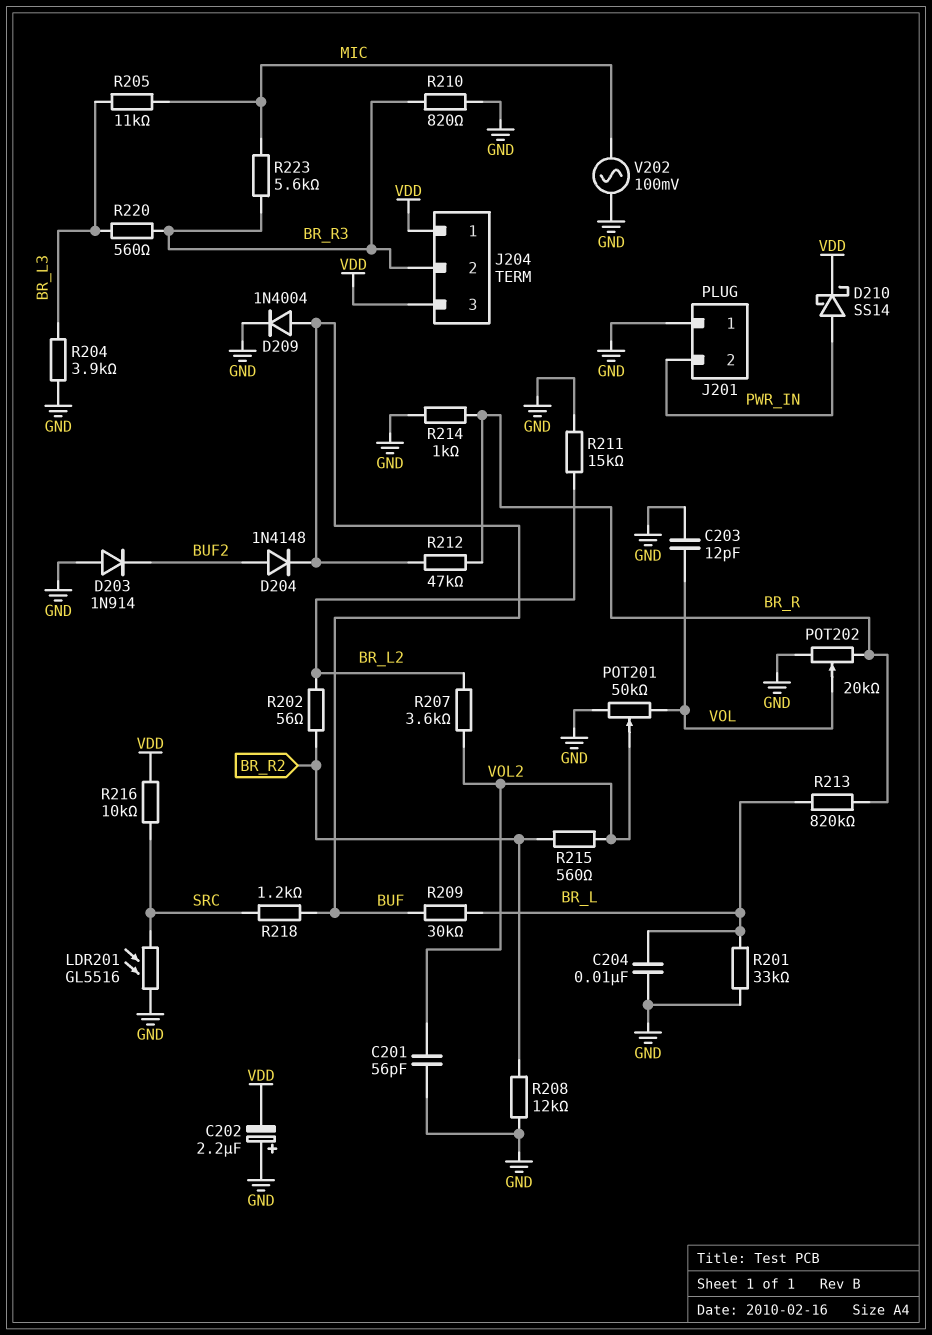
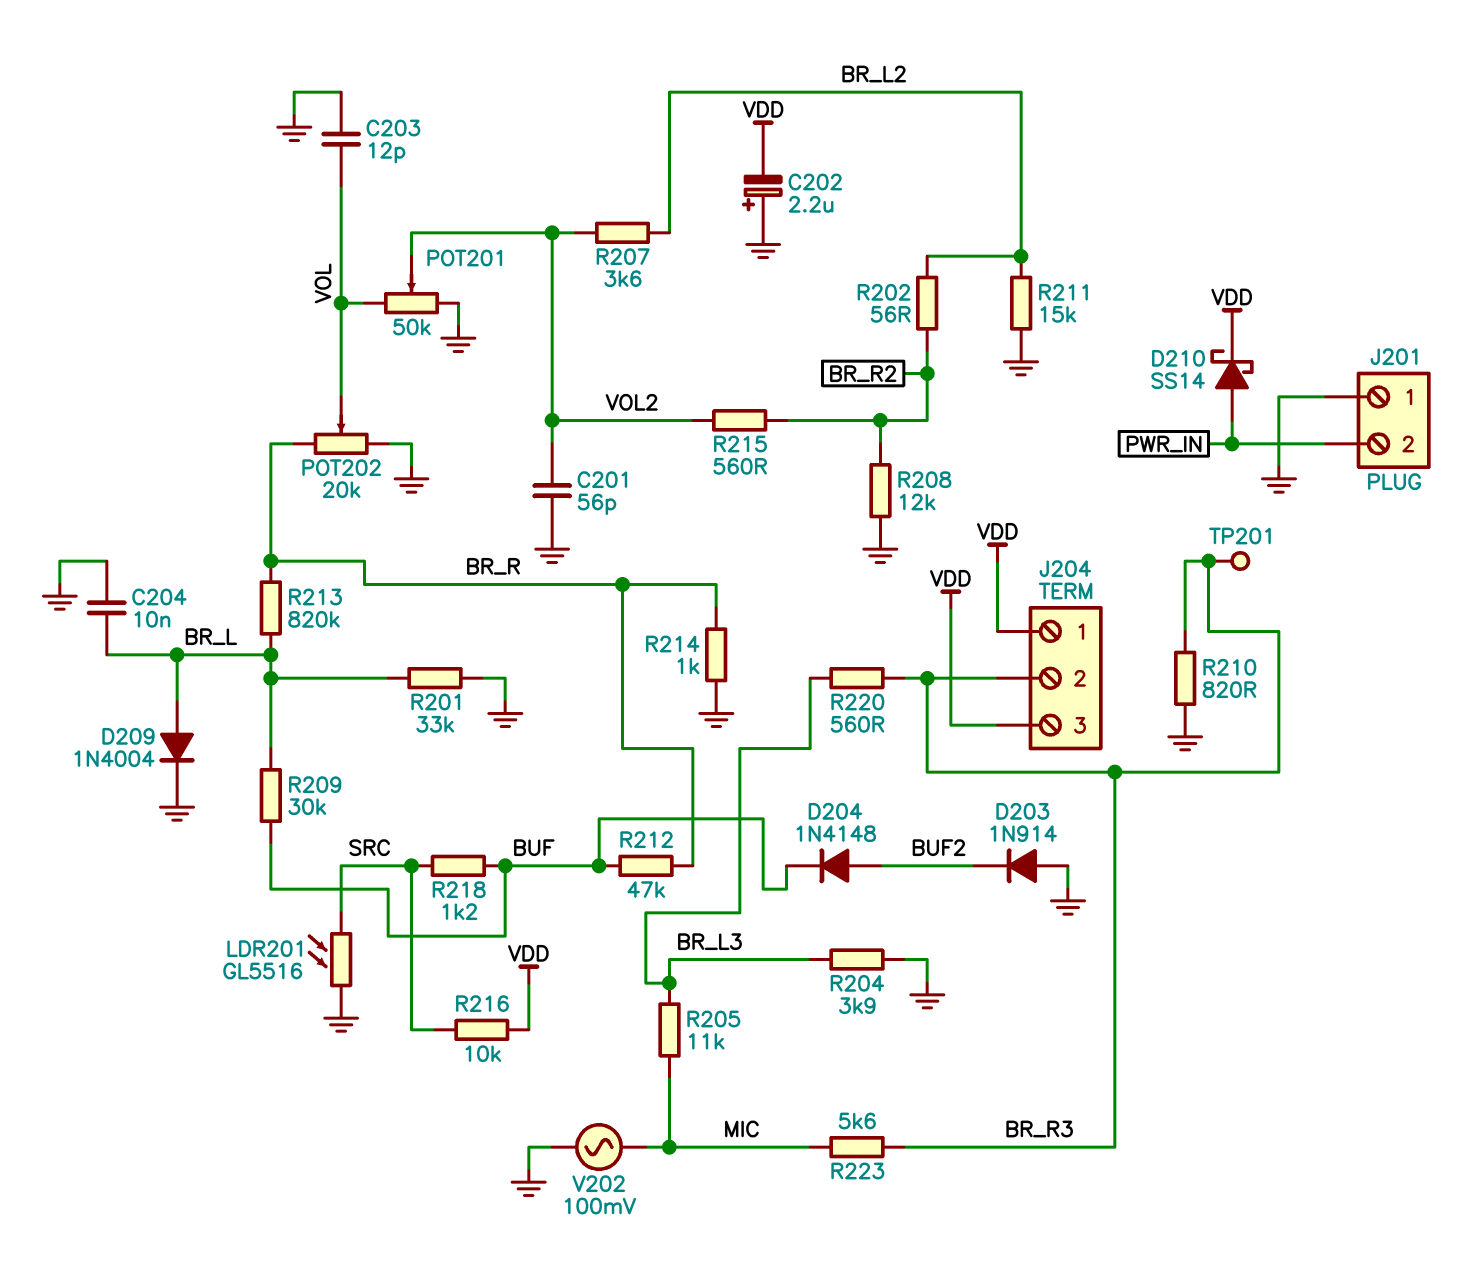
D209: diode 1N4004 (A BUF, K GND) -> diode 1N4004 (A BR_L, K GND)
TP201: none -> test point (BR_R3)

